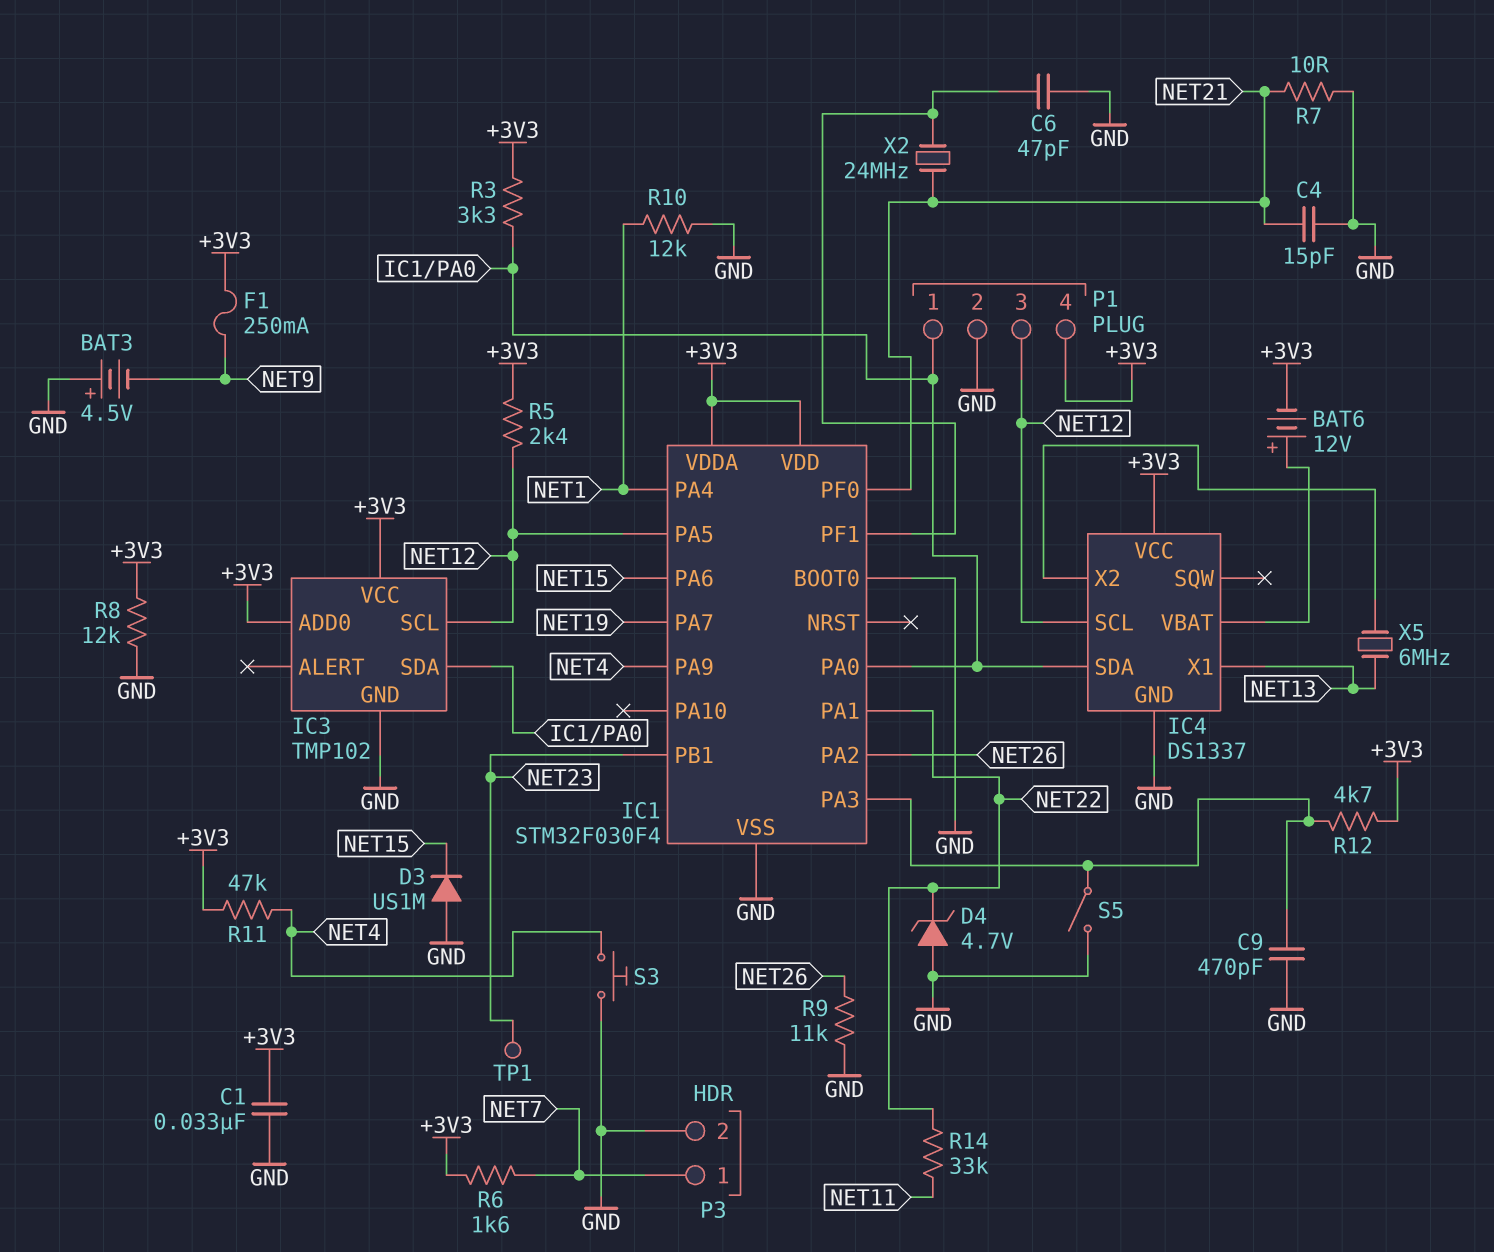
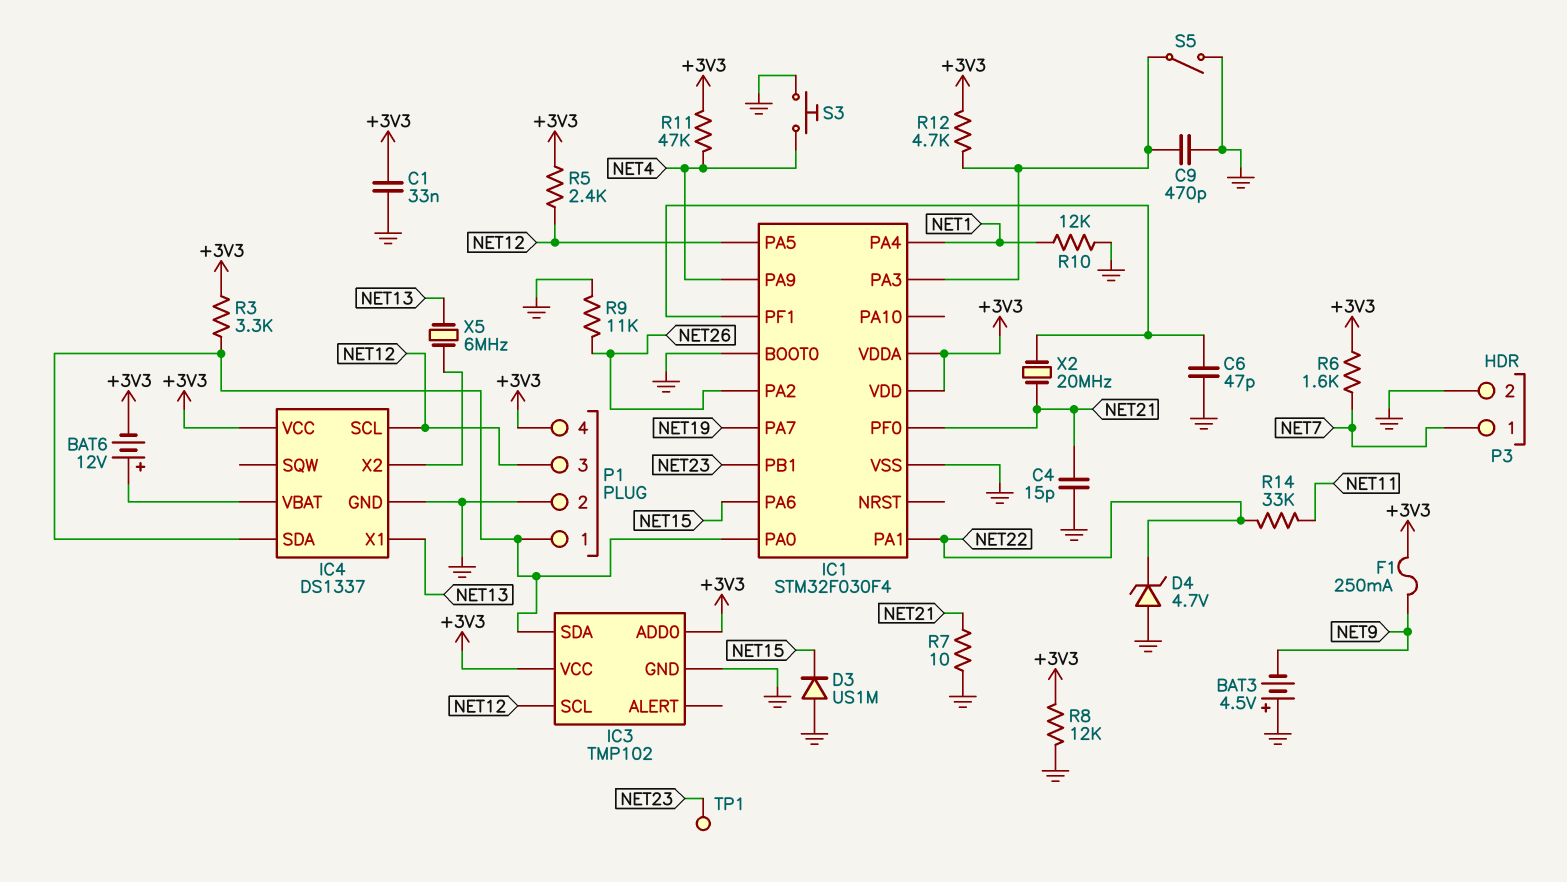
X2: 24MHz (IC1/PF1, NET21) -> 20MHz (IC1/PF1, NET21)

